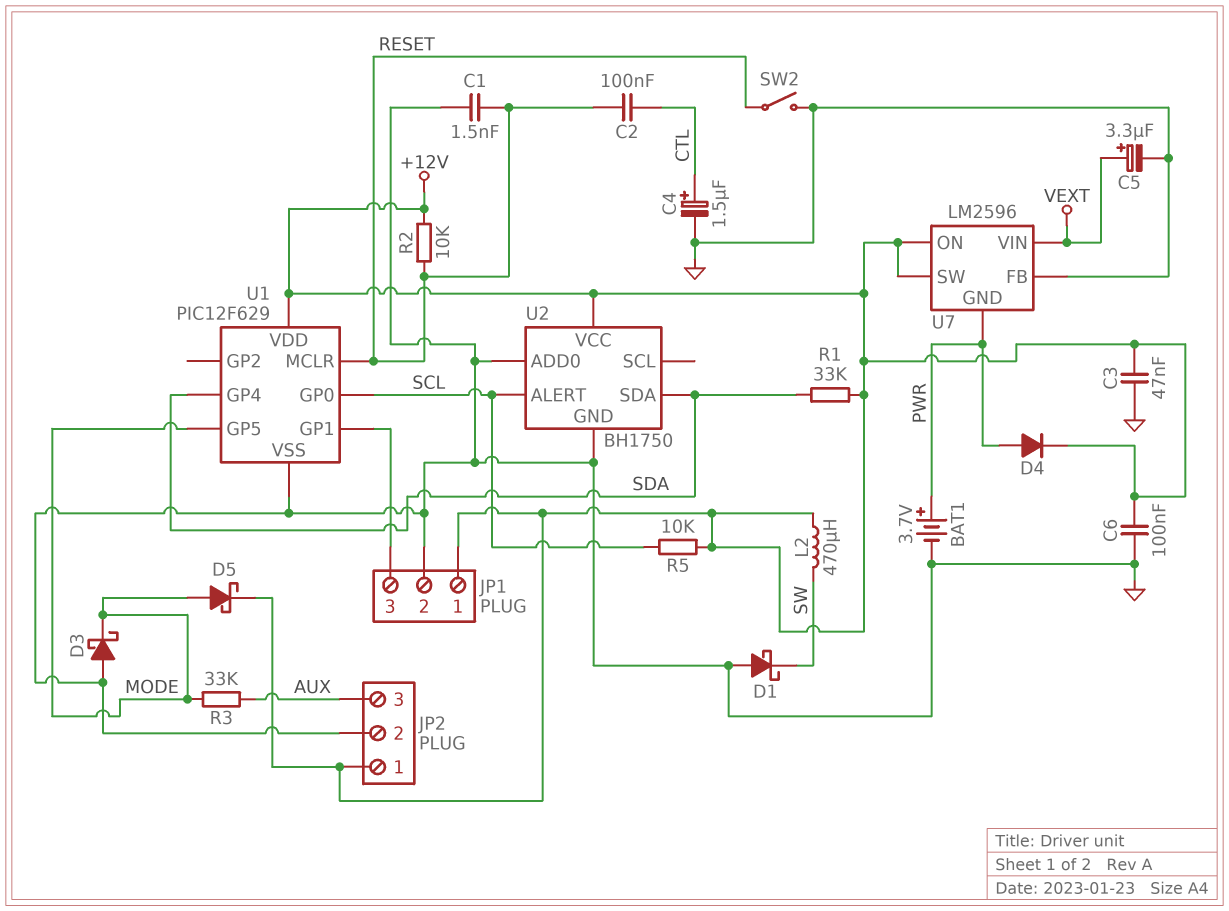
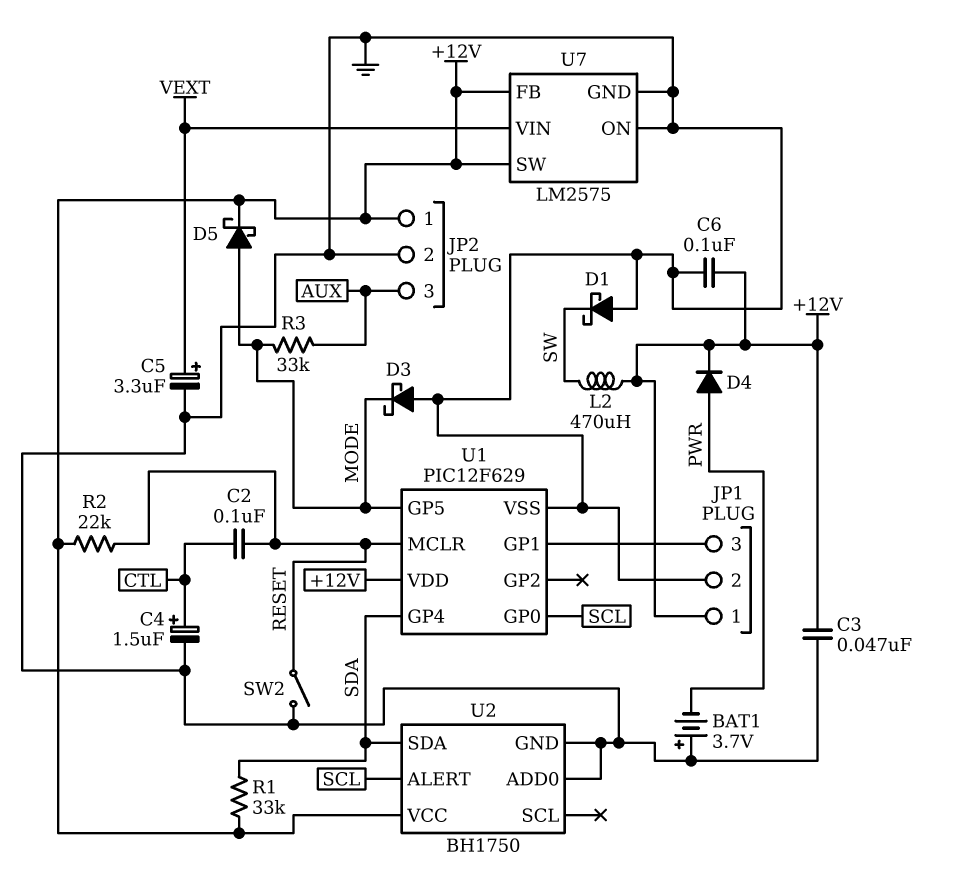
BAT1: 3.7V (plus PWR, minus GND) -> 3.7V (plus GND, minus PWR)
C1: 1.5nF (GND, RESET) -> none
R2: 10k (+12V, RESET) -> 22k (+12V, RESET)
R5: 10k (+12V, SCL) -> none
U7: LM2596 -> LM2575
U7 pin FB: GND -> +12V
U7 pin GND: PWR -> GND
U7 pin ON: +12V -> GND

